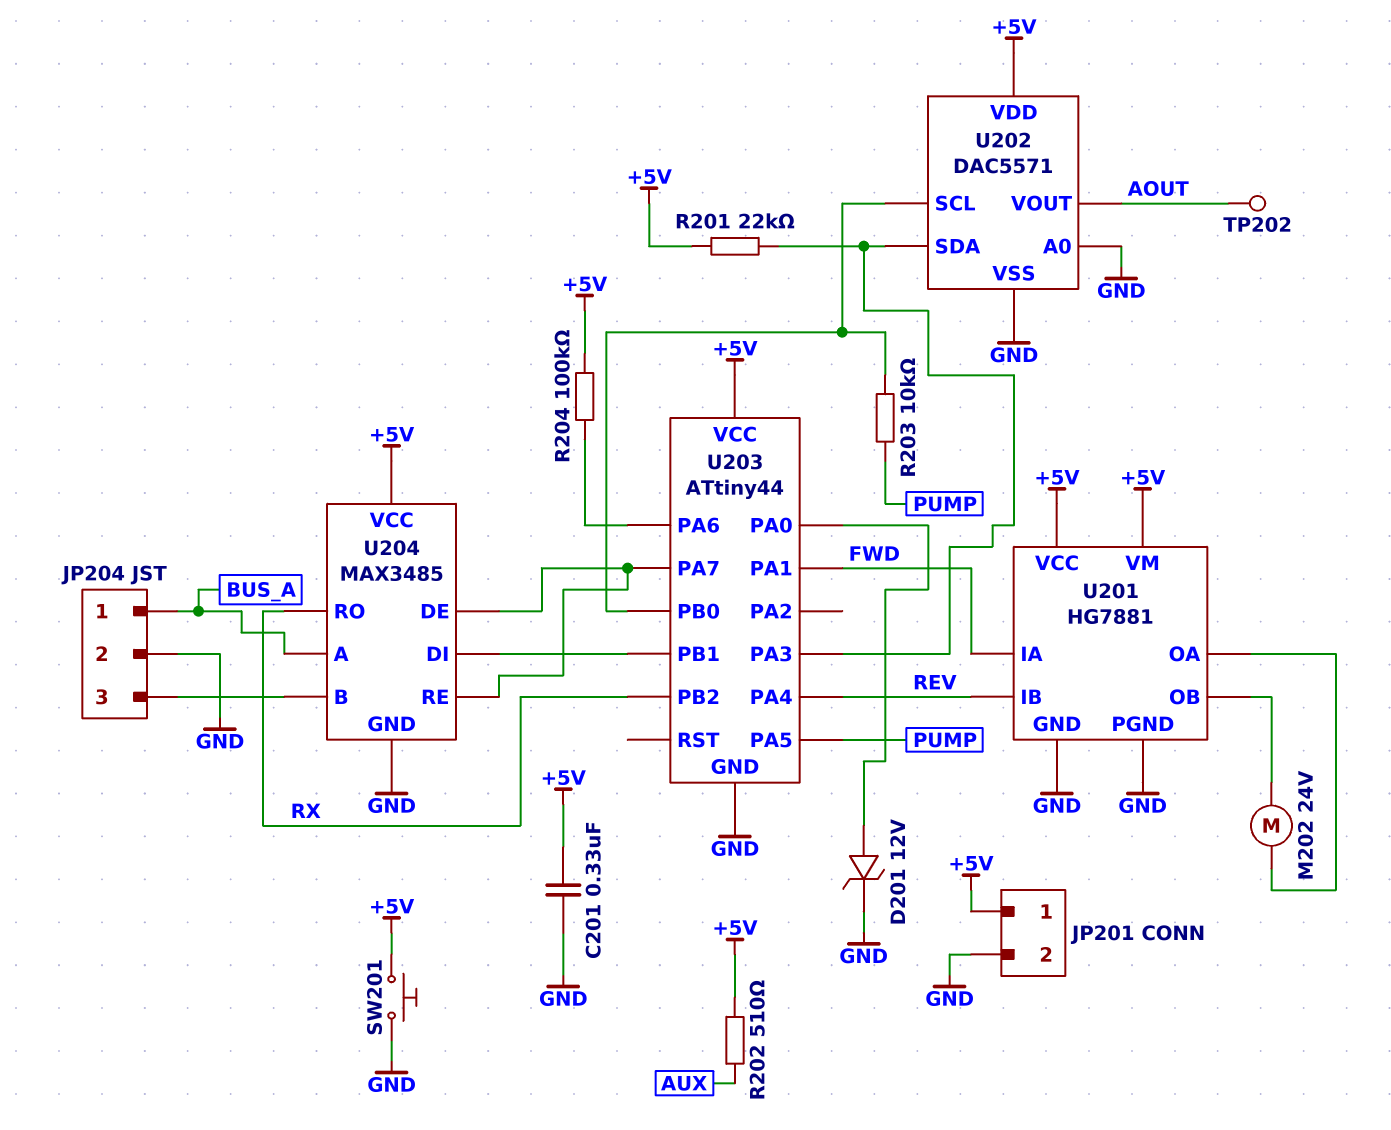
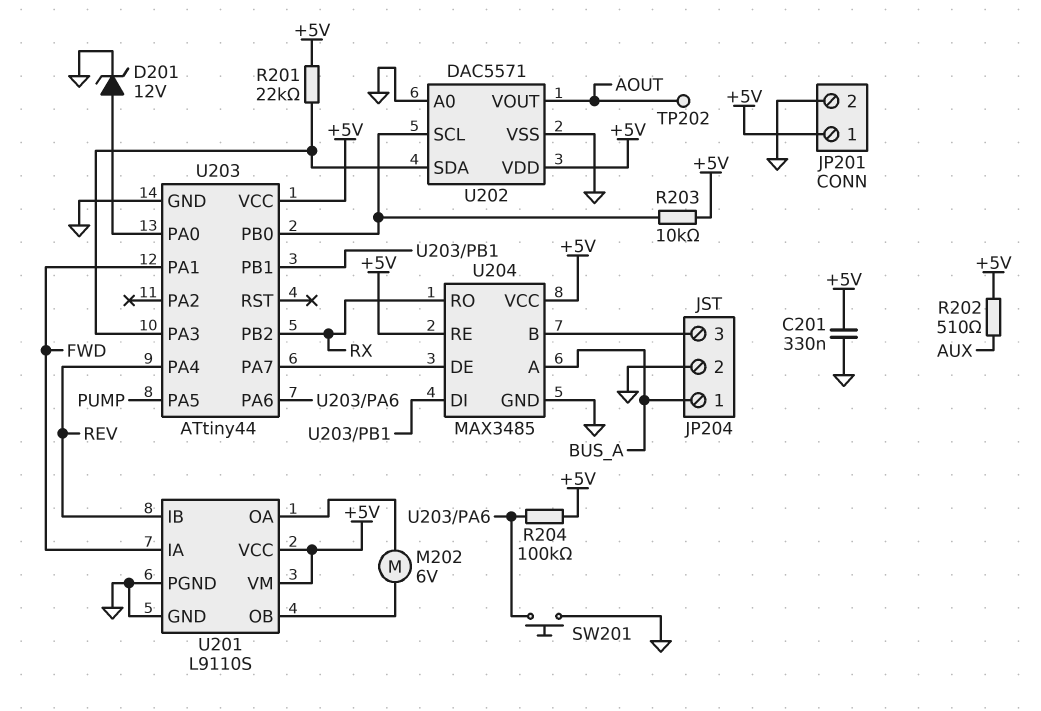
M202: motor 24V (U201/OA, U201/OB) -> motor 6V (U201/OA, U201/OB)
R203: 10k (PUMP, U202/SCL) -> 10k (+5V, U202/SCL)
SW201: button (+5V, GND) -> button (GND, U203/PA6)
U201: HG7881 -> L9110S
U204 pin RE: U203/PA7 -> +5V

